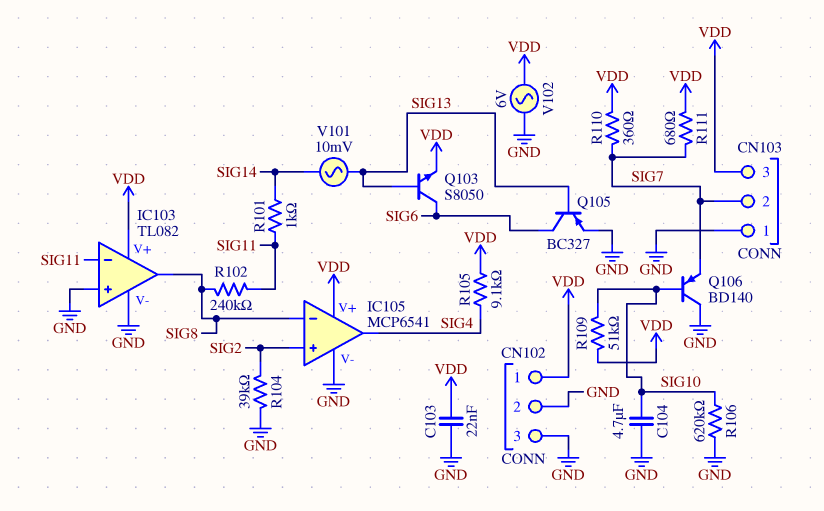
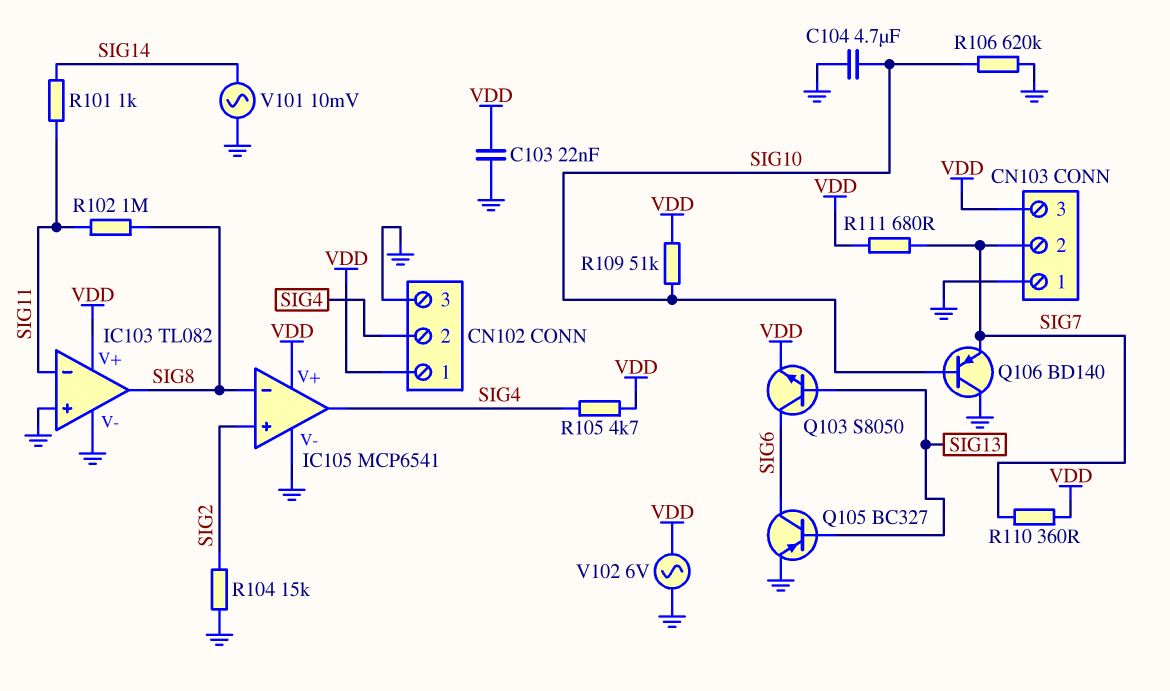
CN102 pin 2: GND -> SIG4
R102: 240k (SIG8, SIG11) -> 1M (SIG8, SIG11)
R104: 39k (GND, SIG2) -> 15k (GND, SIG2)
R105: 9.1k (SIG4, VDD) -> 4.7k (SIG4, VDD)
V101: AC 10mV (SIG13, SIG14) -> AC 10mV (GND, SIG14)

